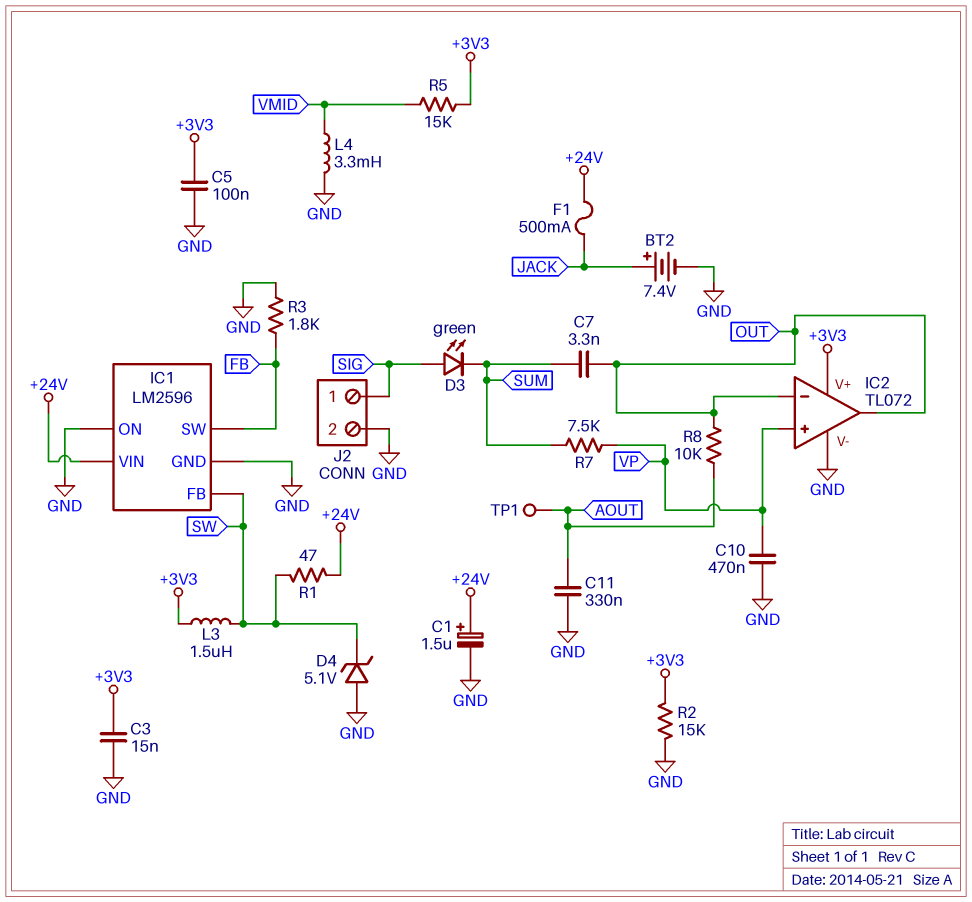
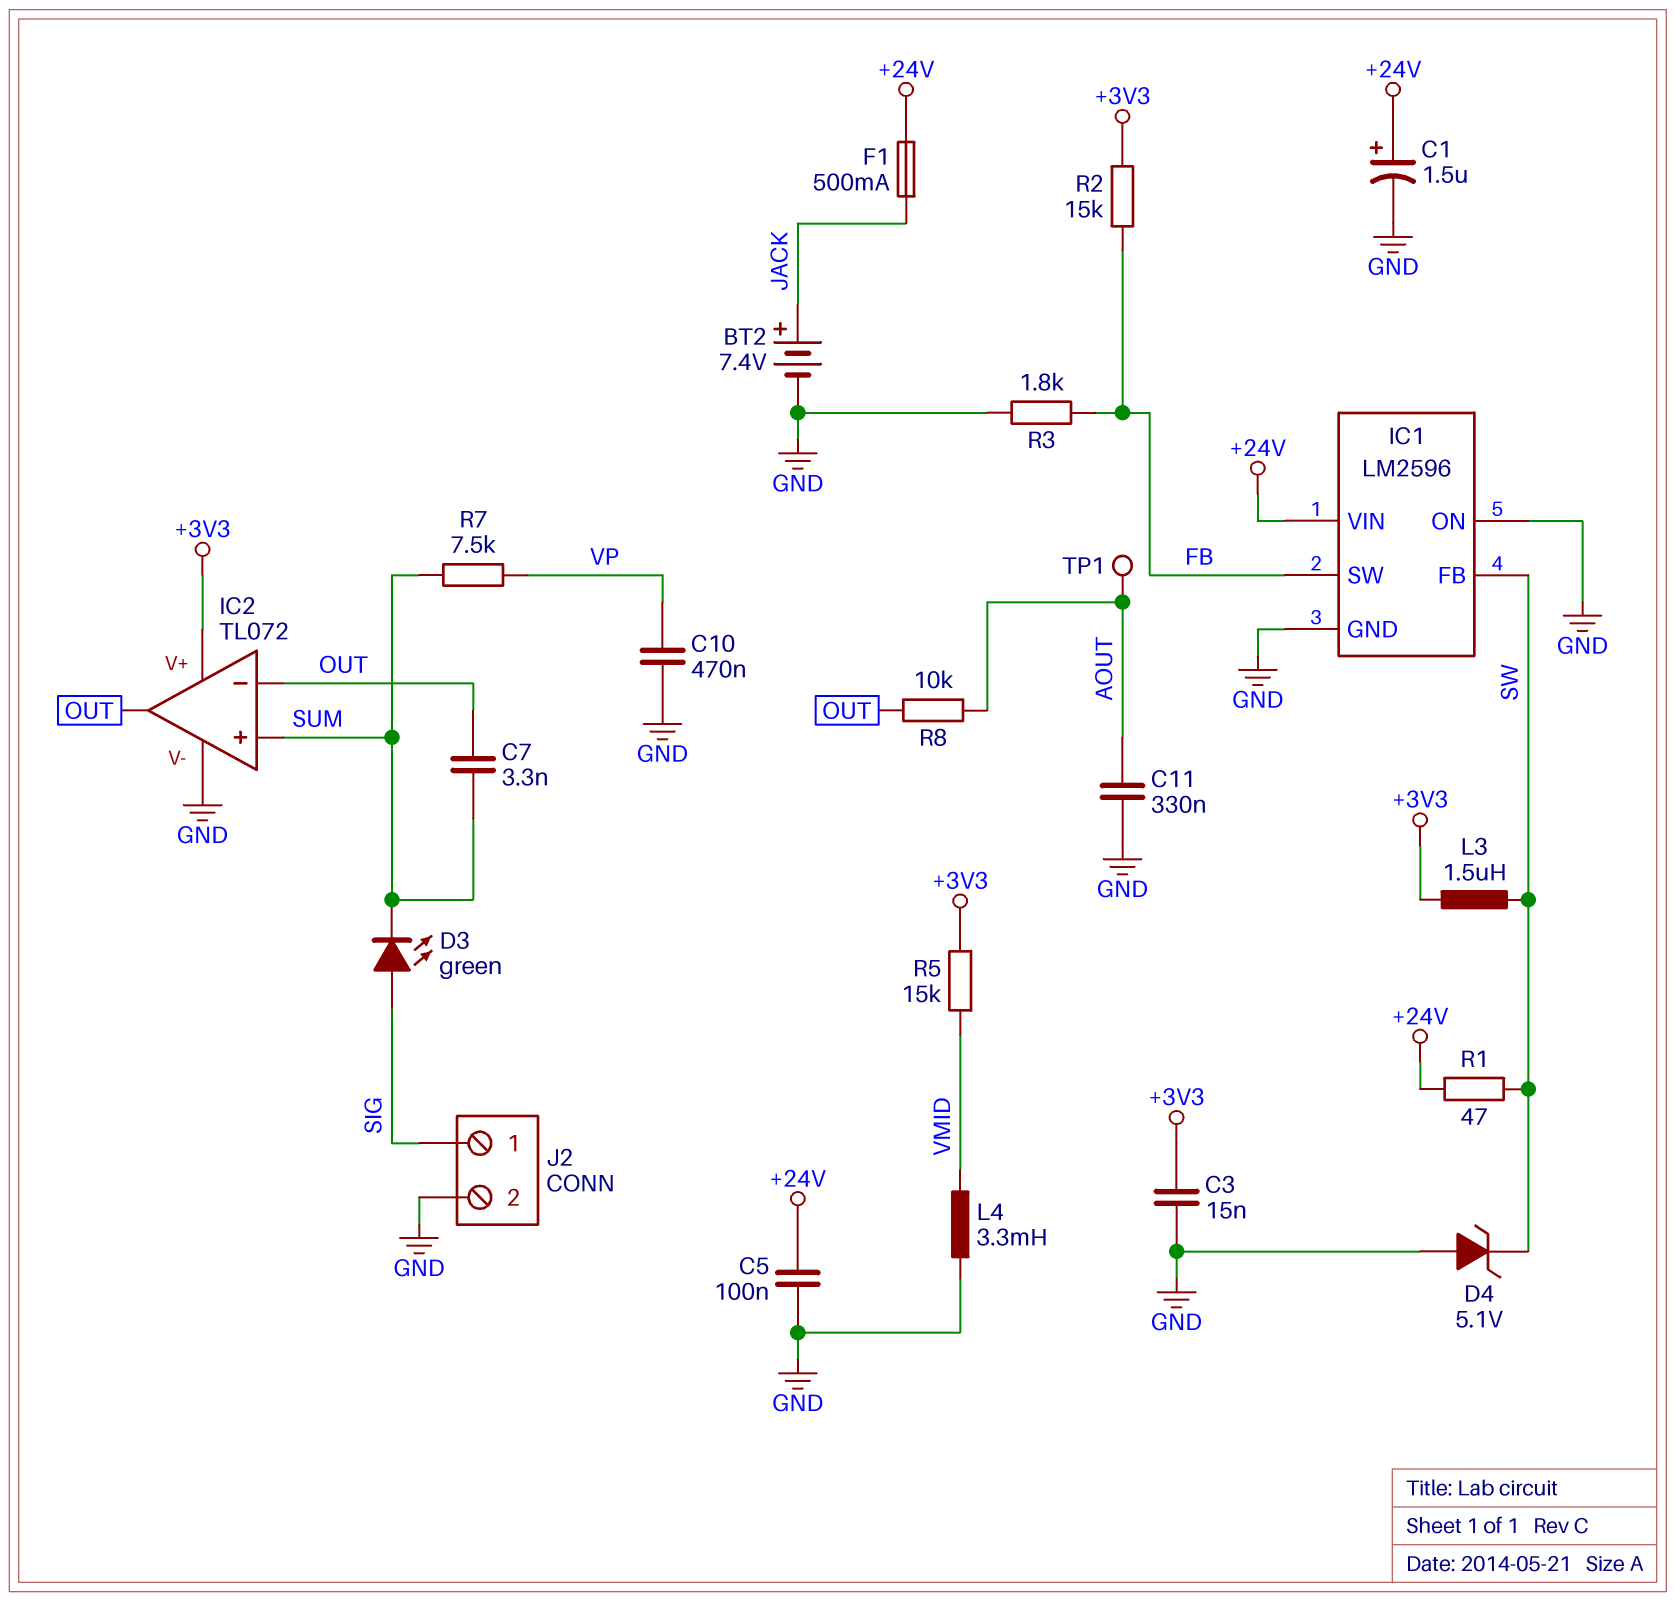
C5: 100nF (+3V3, GND) -> 100nF (+24V, GND)
IC2 pin in+: VP -> SUM
R2: 15k (+3V3, GND) -> 15k (+3V3, FB)

